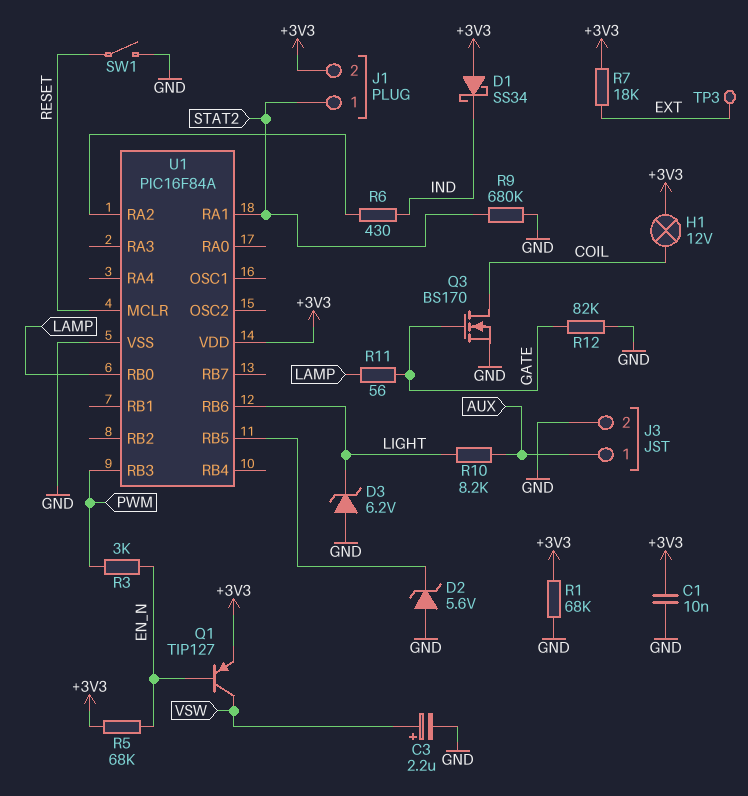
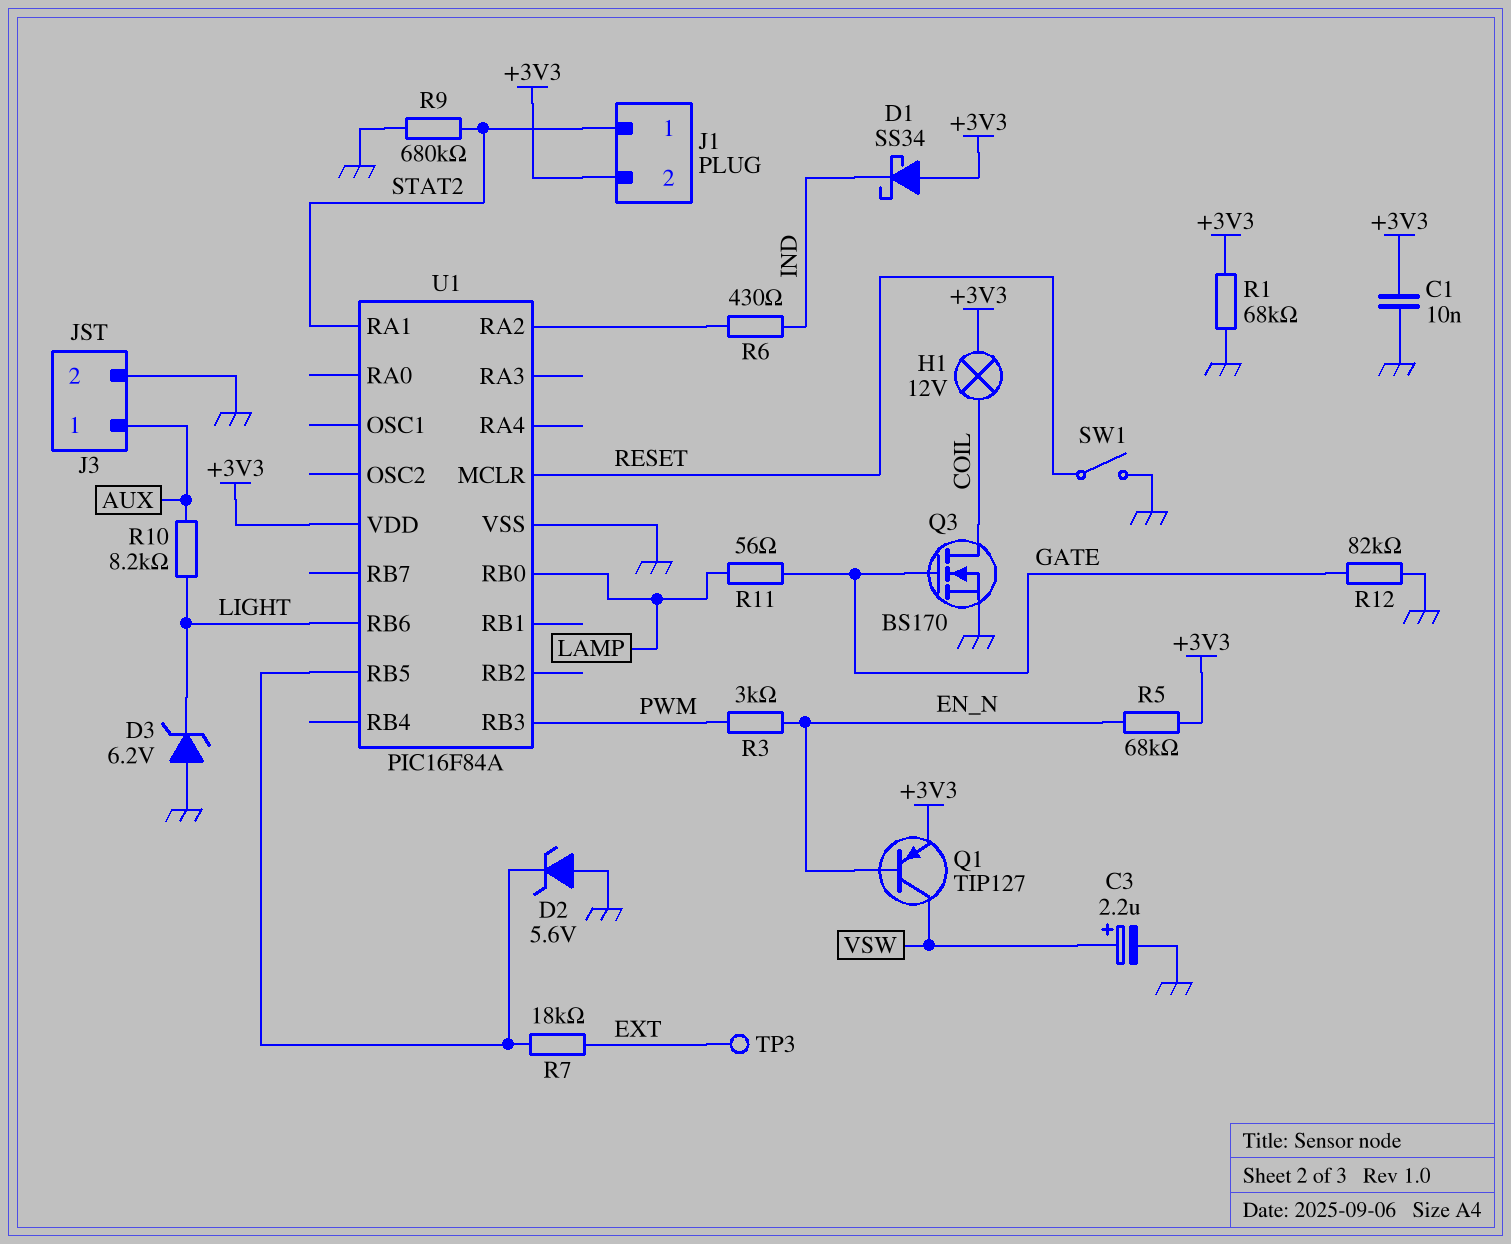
R7: 18k (+3V3, EXT) -> 18k (EXT, U1/RB5)

